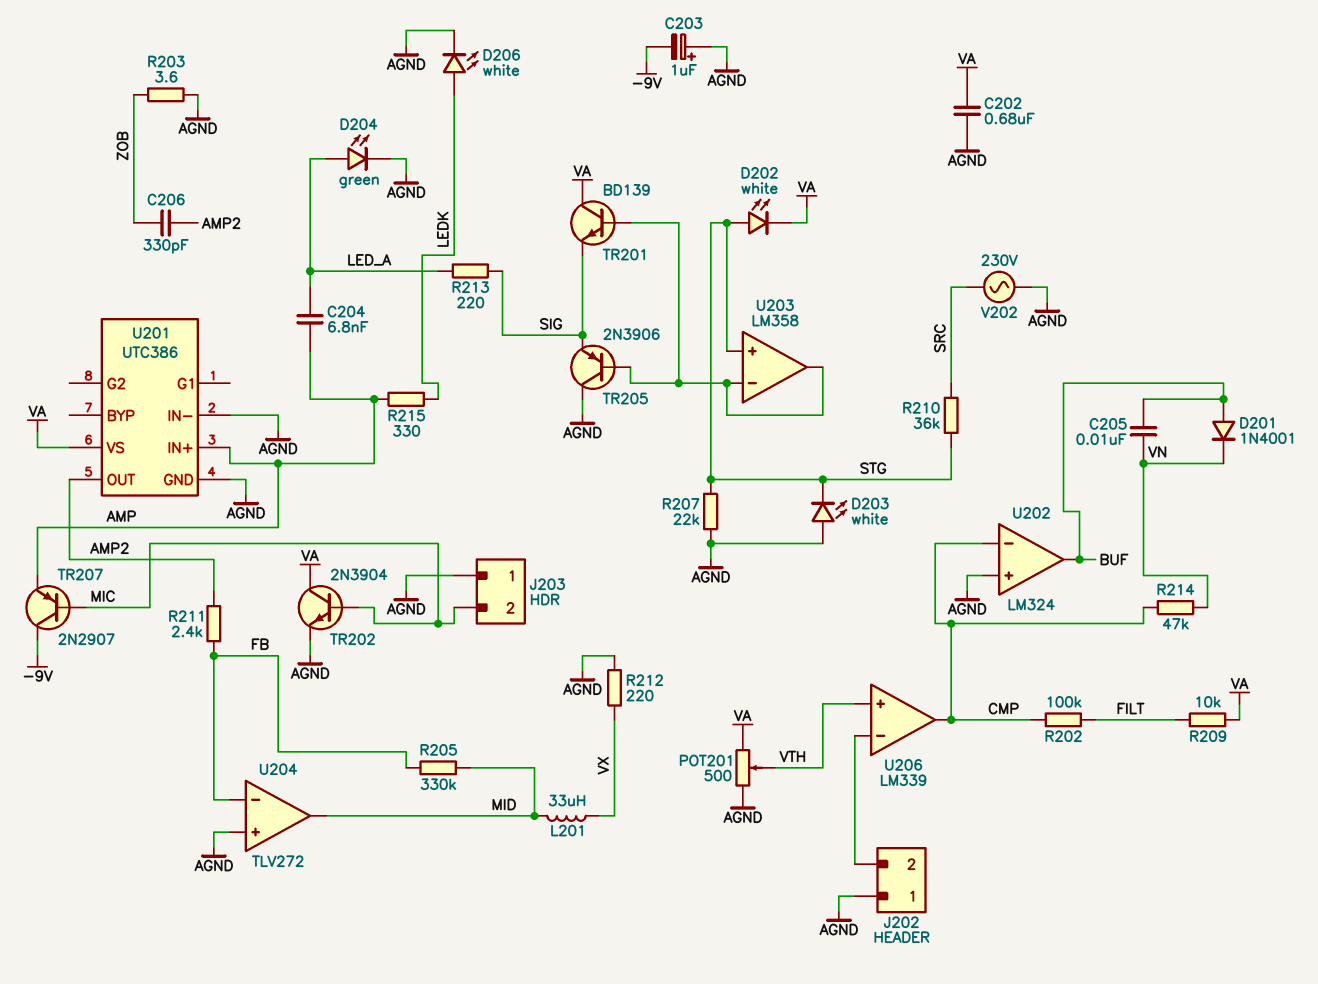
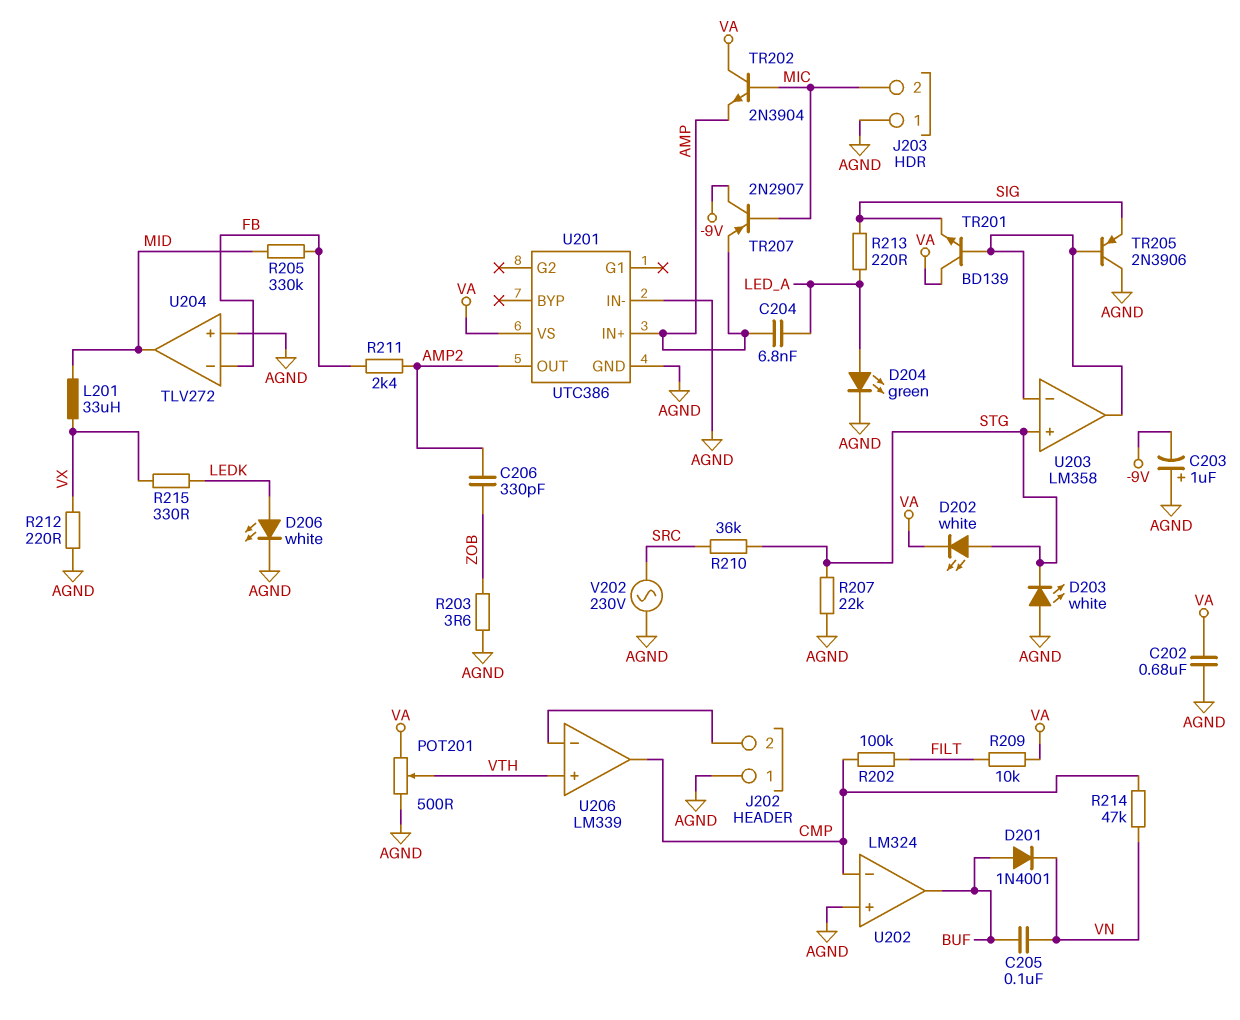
C205: 10nF (BUF, VN) -> 100nF (BUF, VN)
R215: 330 (AMP, LEDK) -> 330 (LEDK, VX)
TR202: NPN 2N3904 (B MIC, C VA, E AGND) -> NPN 2N3904 (B MIC, C VA, E AMP)

